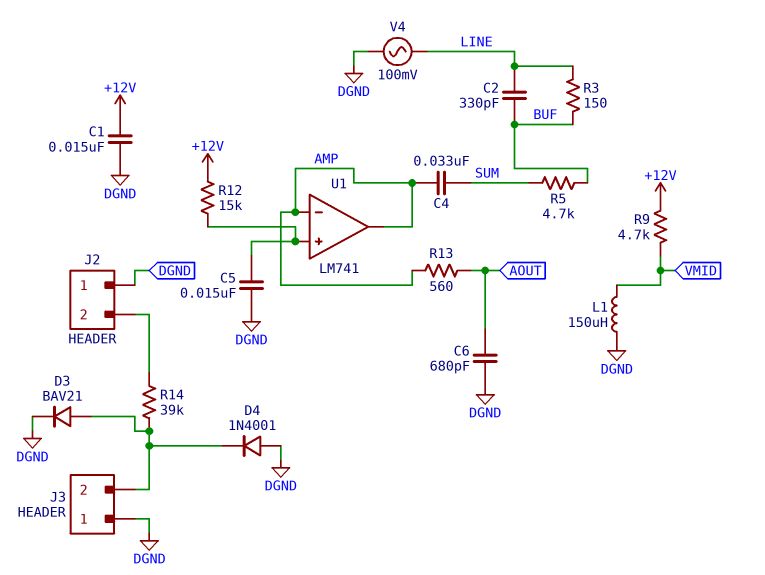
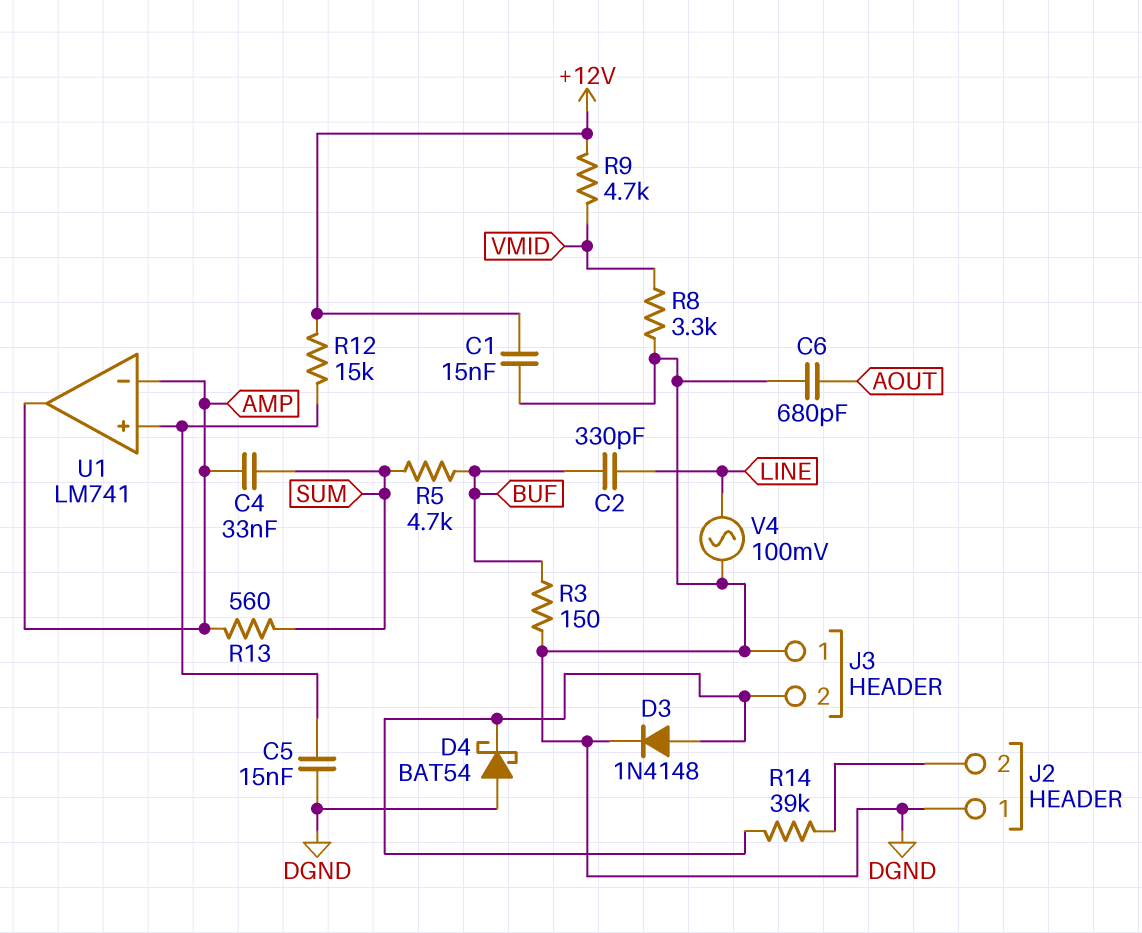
D3: diode BAV21 (A J3/2, K DGND) -> diode 1N4148 (A J3/2, K DGND)
D4: diode 1N4001 (A DGND, K J3/2) -> schottky BAT54 (A DGND, K J3/2)
L1: 150uH (DGND, VMID) -> none
R3: 150 (BUF, LINE) -> 150 (BUF, DGND)
R8: none -> 3.3k (DGND, VMID)
R13: 560 (AMP, AOUT) -> 560 (AMP, SUM)

